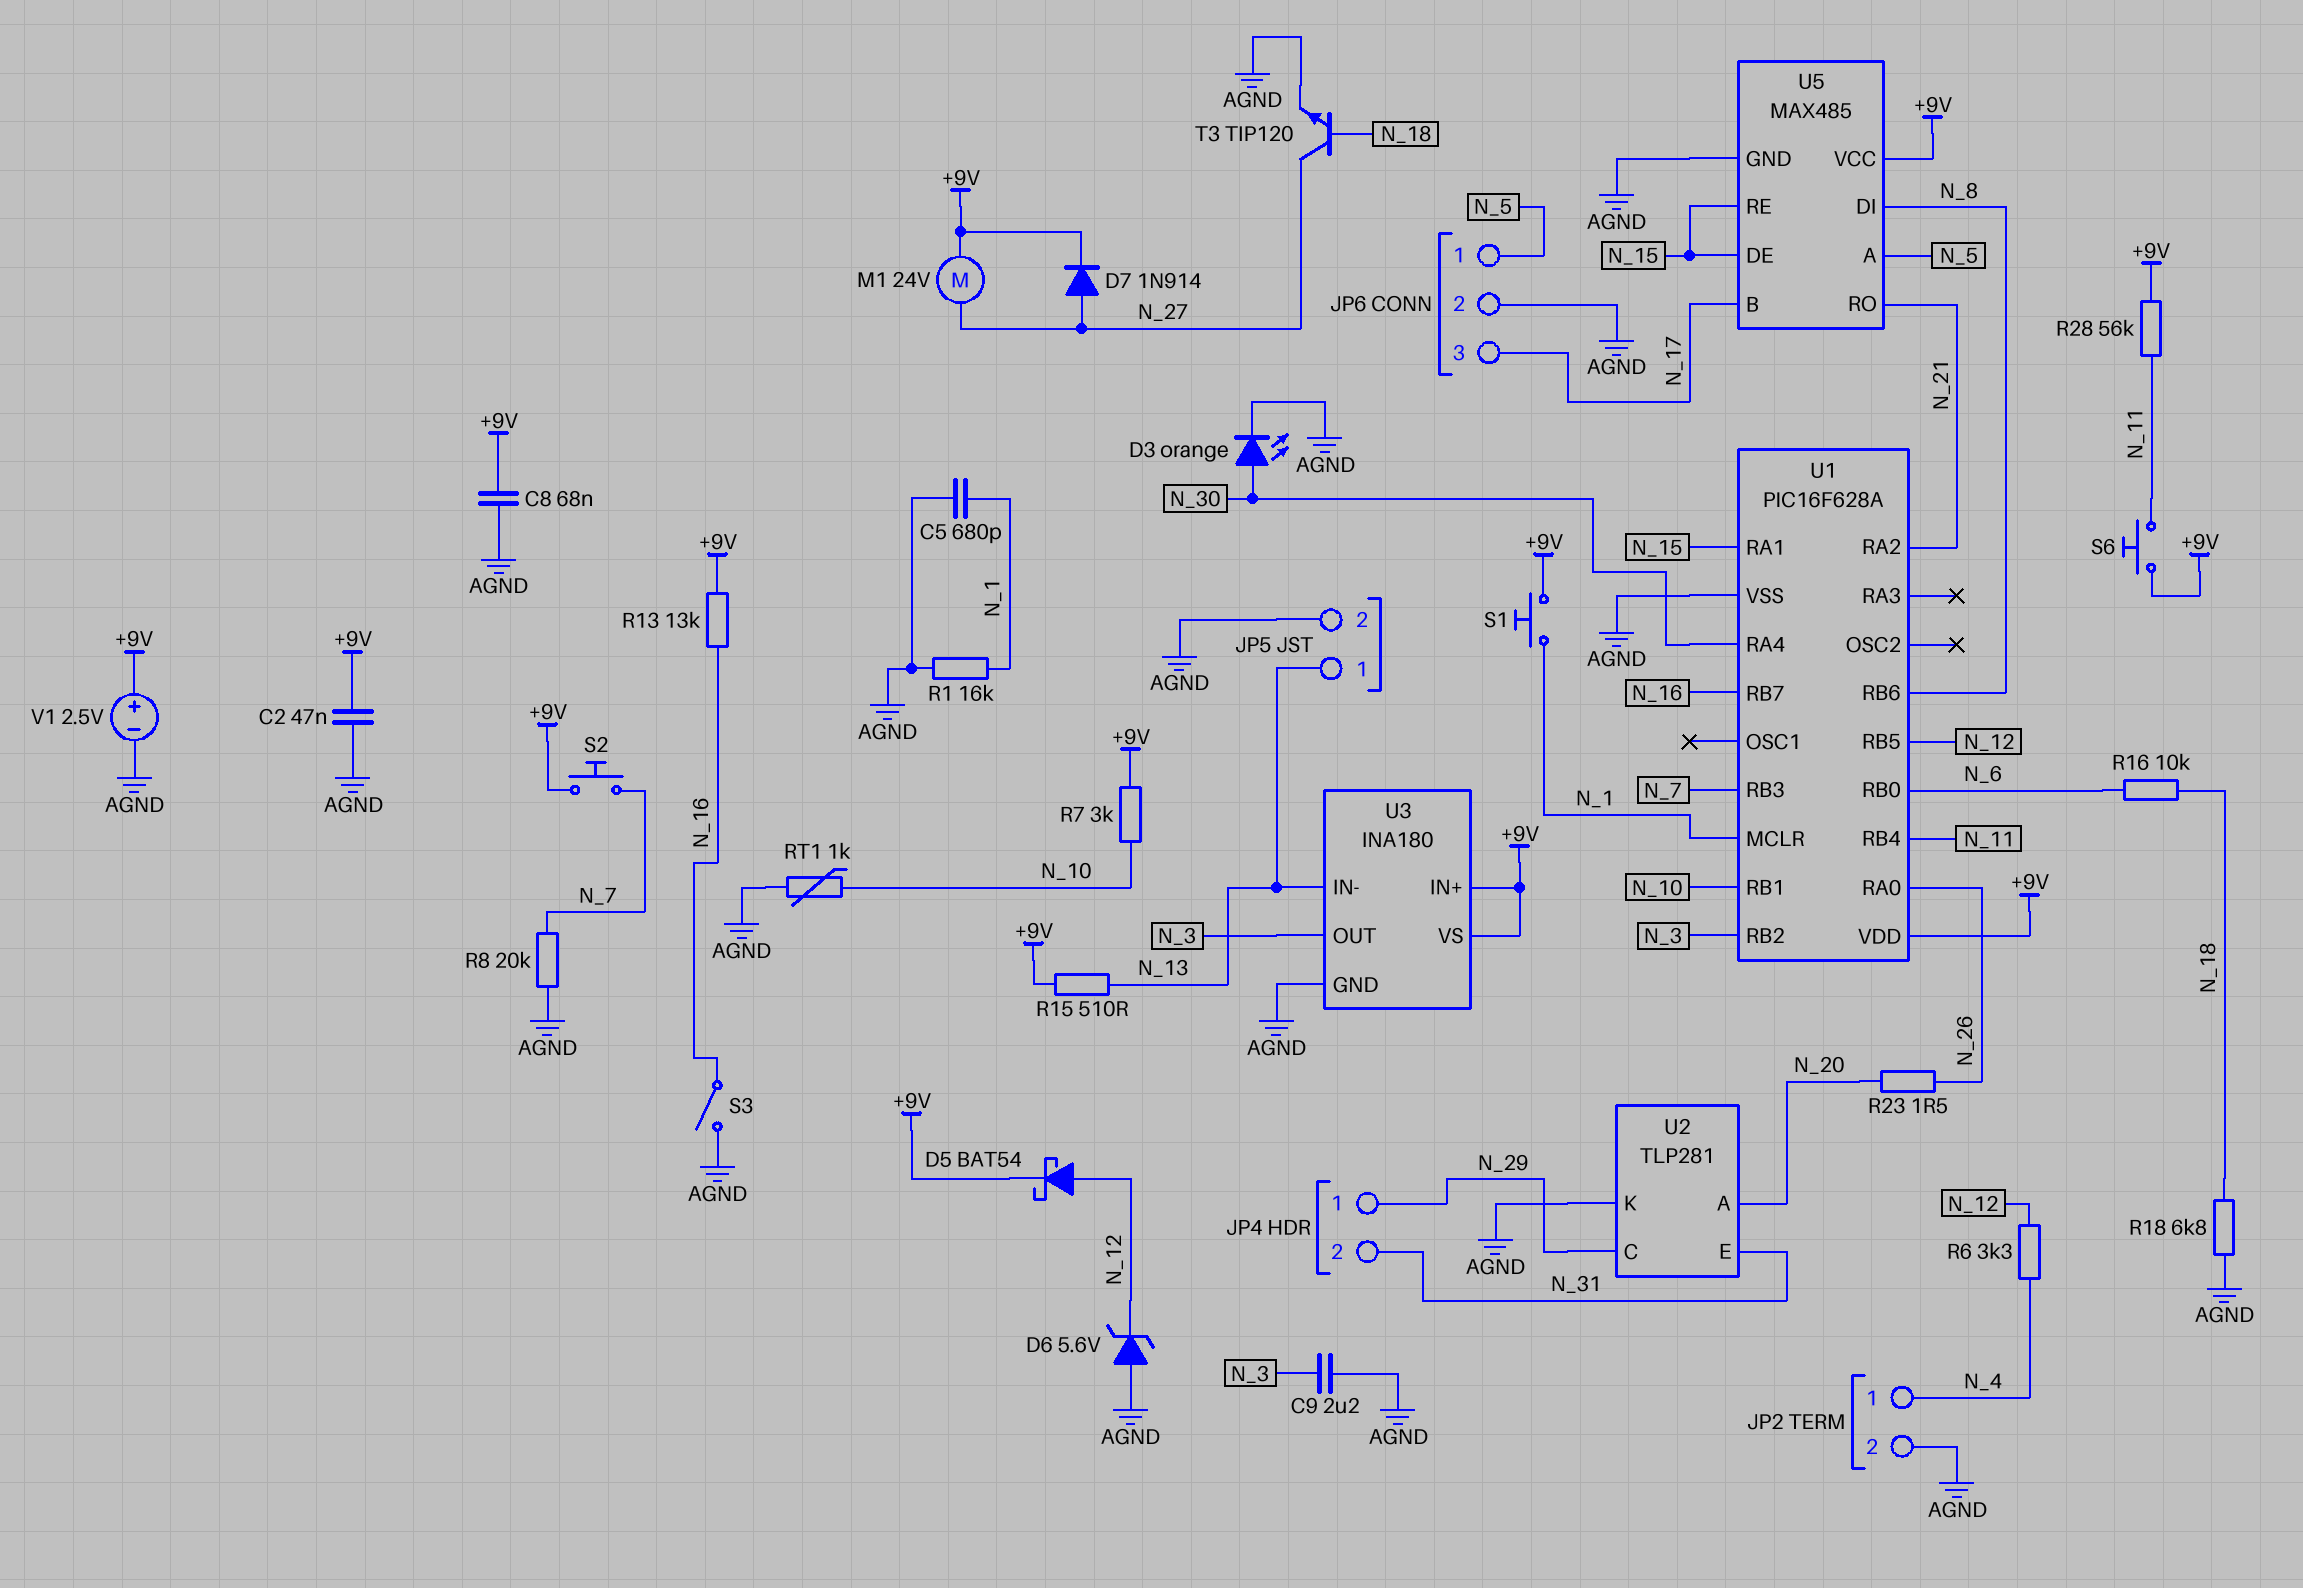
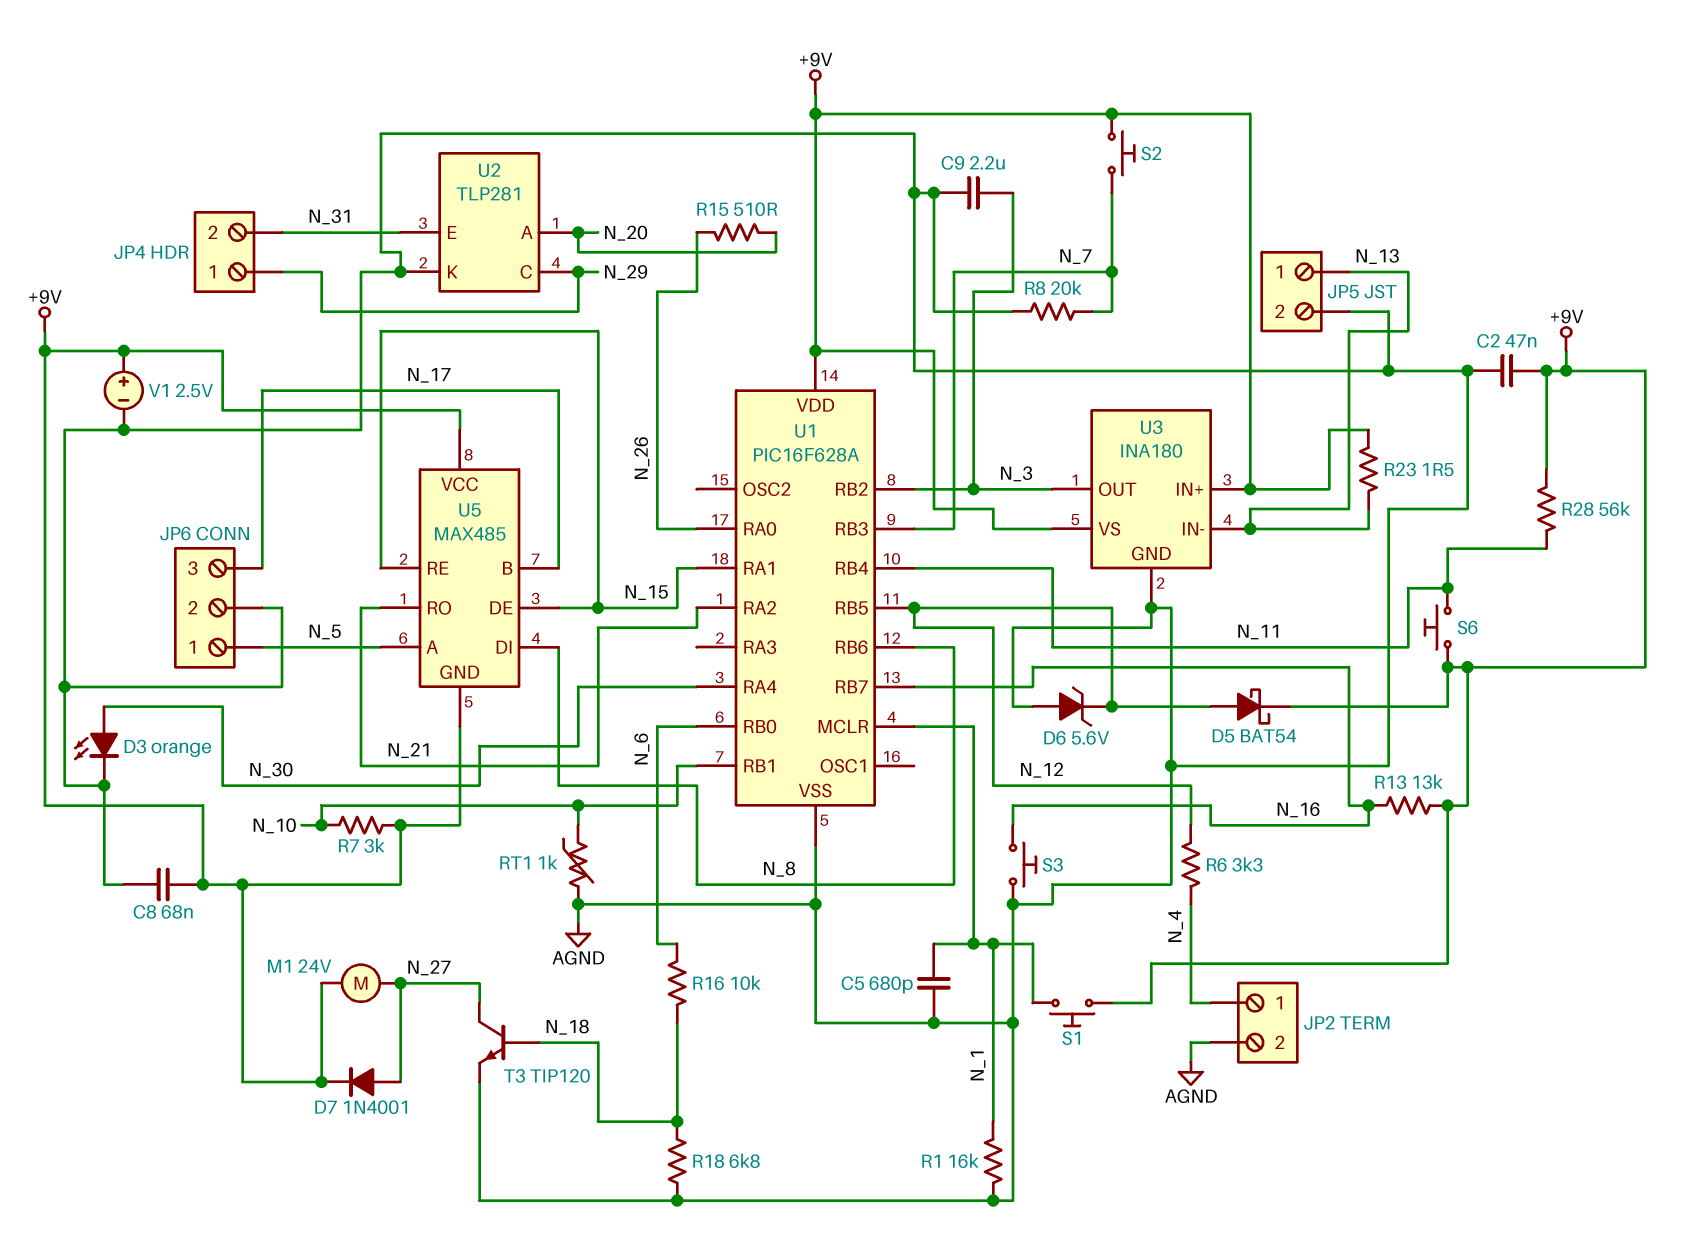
D7: diode 1N914 (A N_27, K +9V) -> diode 1N4001 (A N_27, K +9V)
R15: 510 (+9V, N_13) -> 510 (N_20, N_26)
R23: 1.5 (N_20, N_26) -> 1.5 (+9V, N_13)
S3: switch (AGND, N_16) -> button (AGND, N_16)
U5 pin GND: AGND -> +9V

